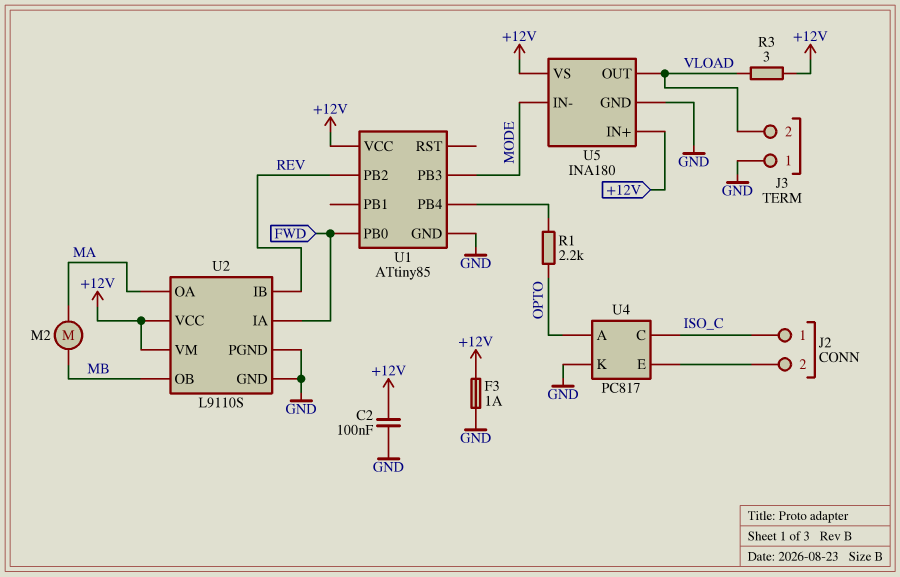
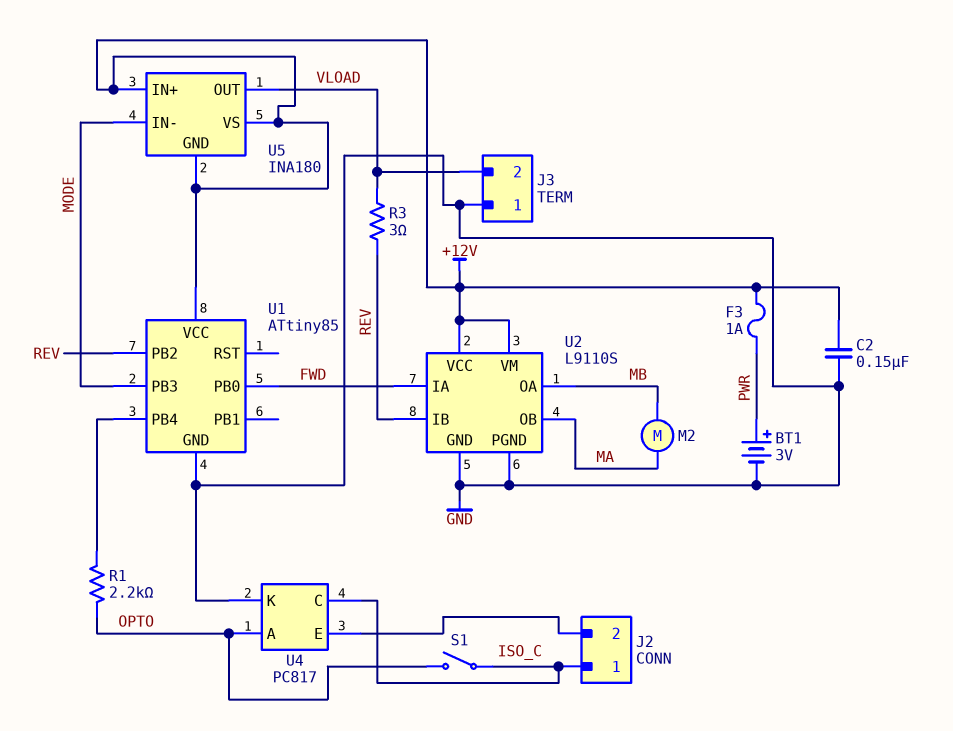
BT1: none -> 3V (plus PWR, minus GND)
C2: 100nF (+12V, GND) -> 150nF (+12V, GND)
F3: 1A (+12V, GND) -> 1A (+12V, PWR)
R3: 3 (+12V, VLOAD) -> 3 (REV, VLOAD)
S1: none -> switch (ISO_C, OPTO)
U2 pin OA: MA -> MB
U2 pin OB: MB -> MA
U5 pin GND: GND -> +12V

